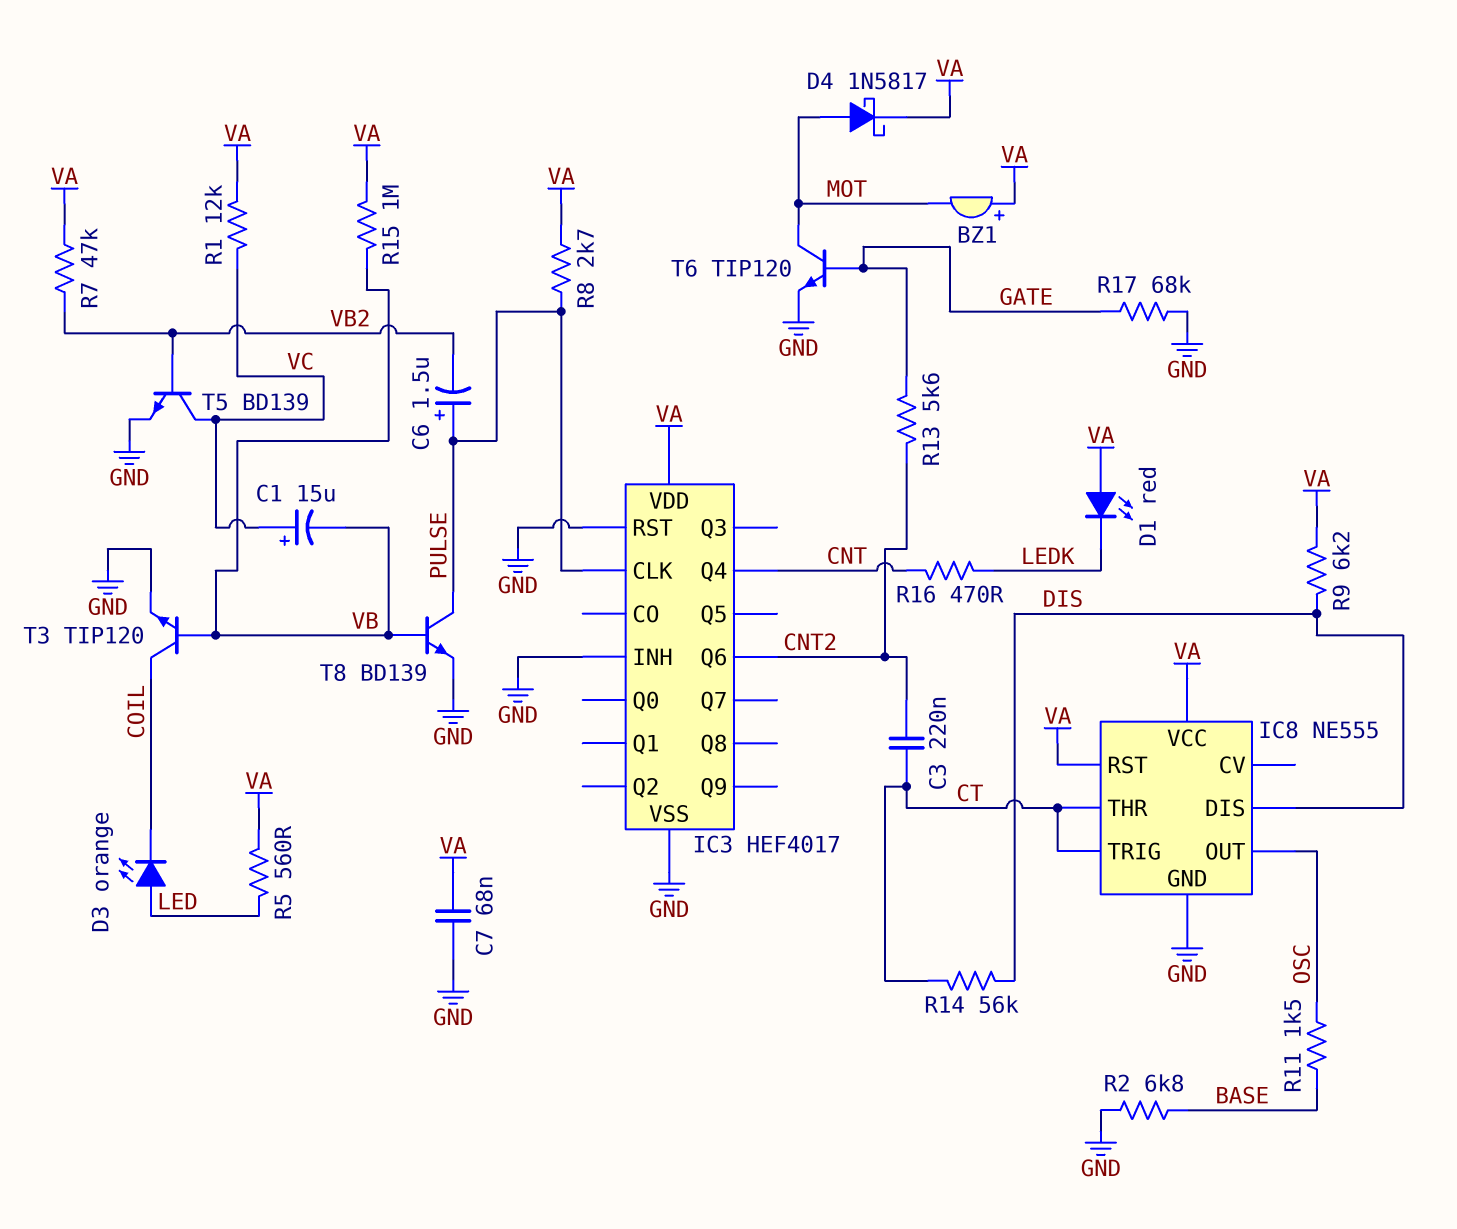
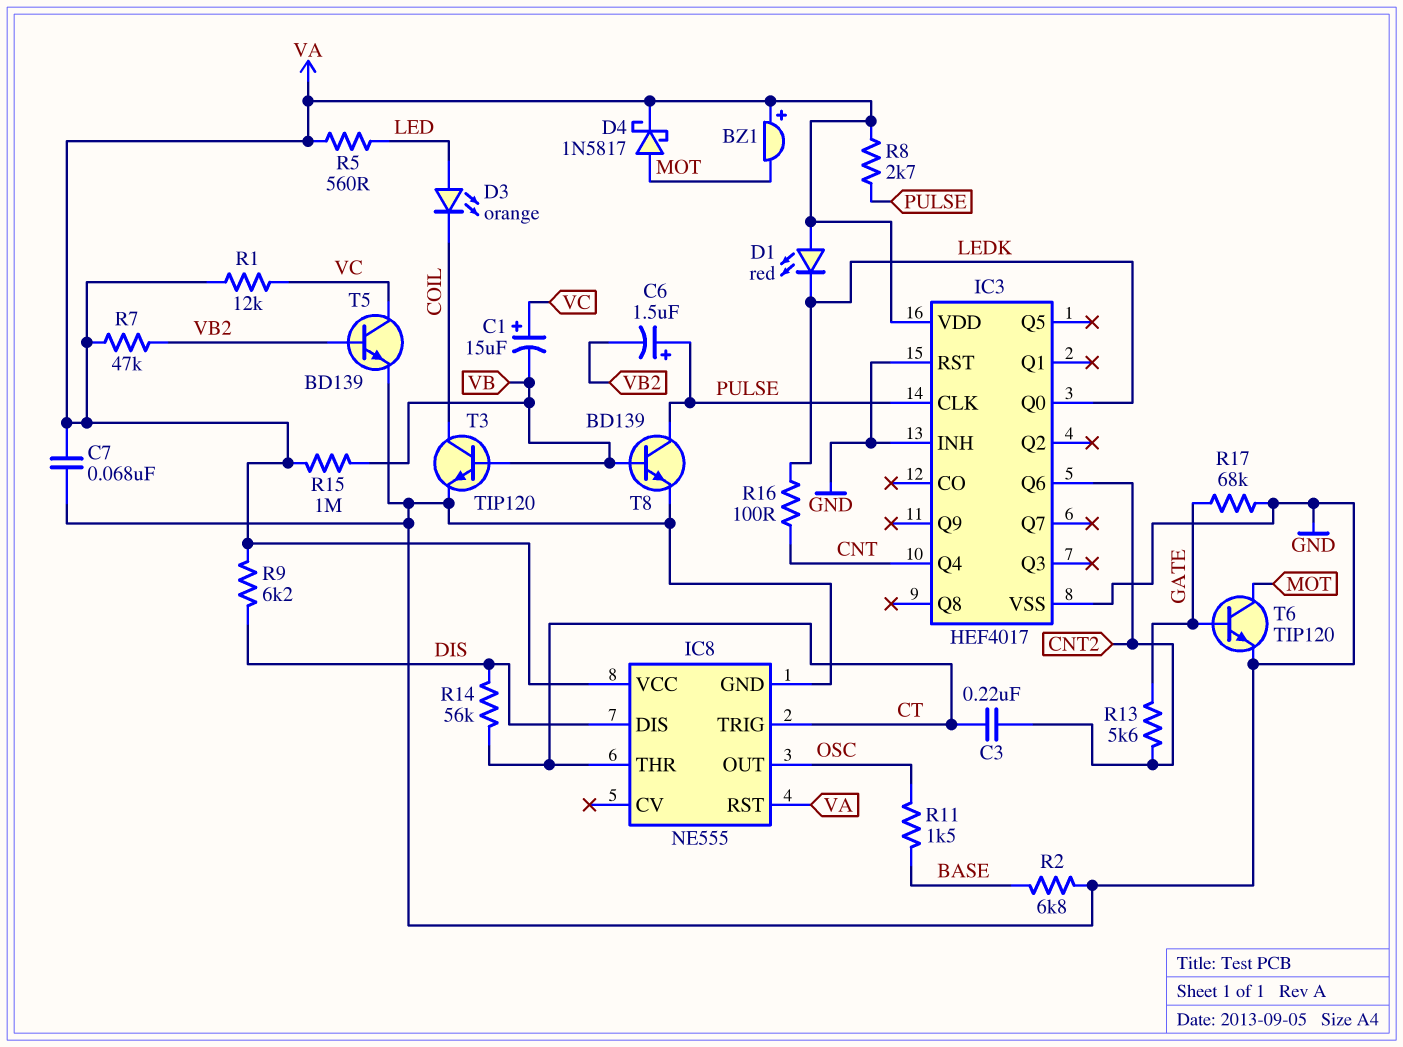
IC3 pin Q0: none -> LEDK
R16: 470 (CNT, LEDK) -> 100 (CNT, LEDK)

